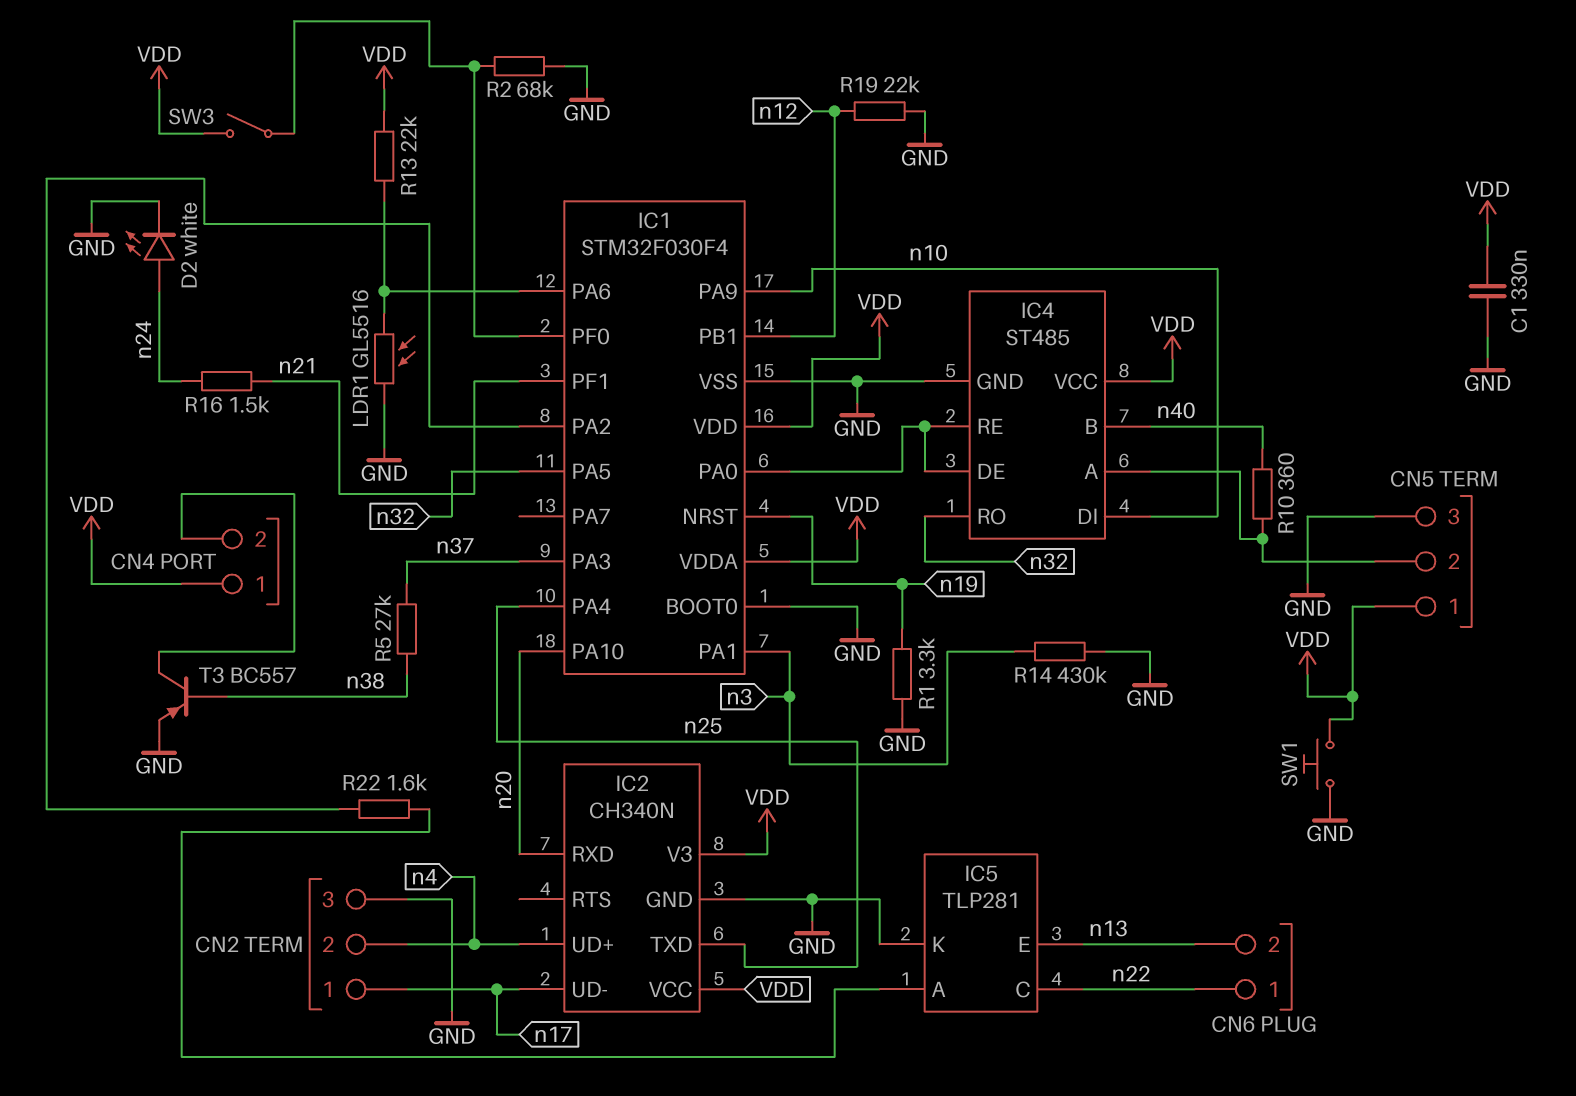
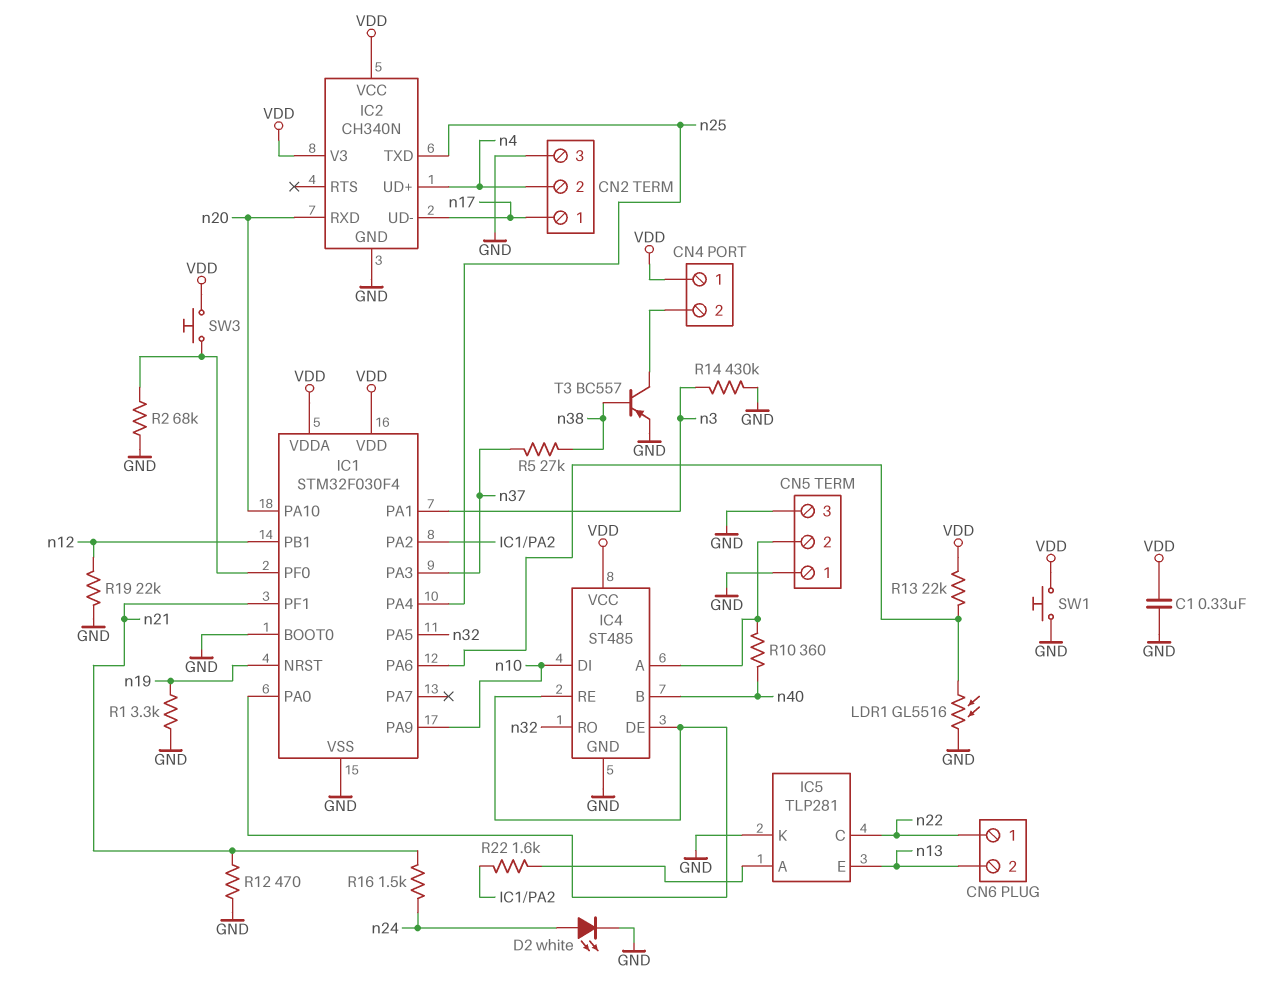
CN5 pin 1: VDD -> GND
R12: none -> 470 (GND, n21)
SW3: switch (IC1/PF0, VDD) -> button (IC1/PF0, VDD)

